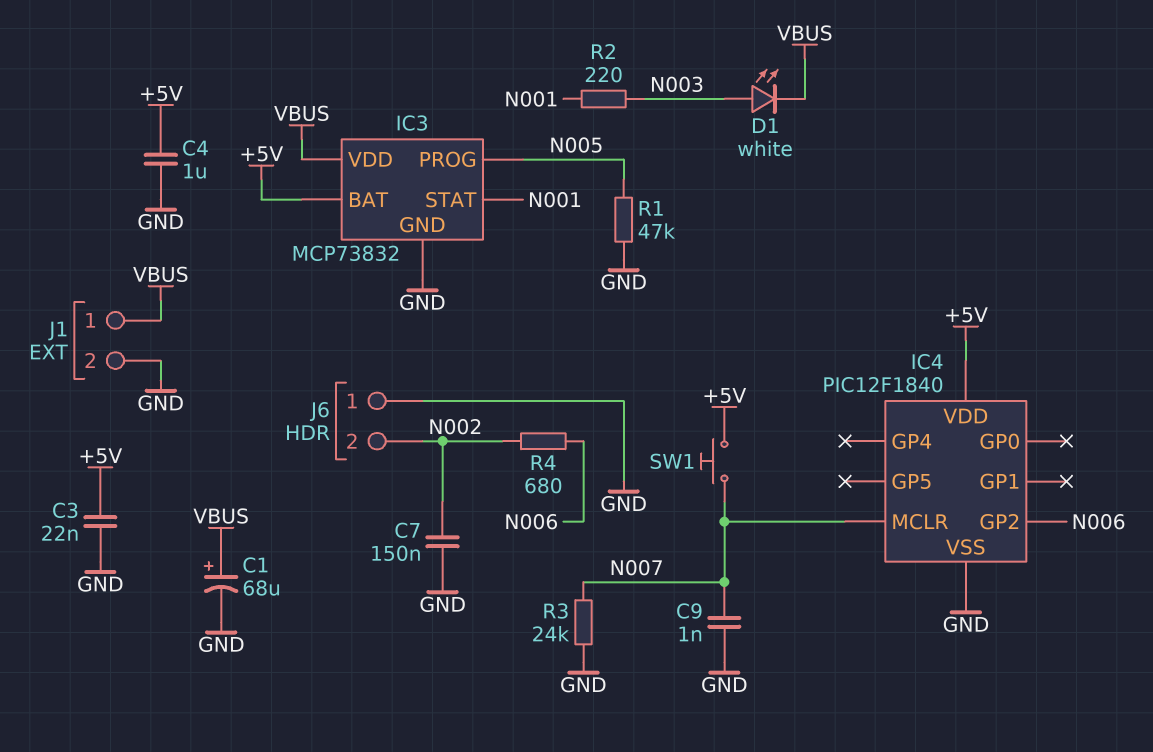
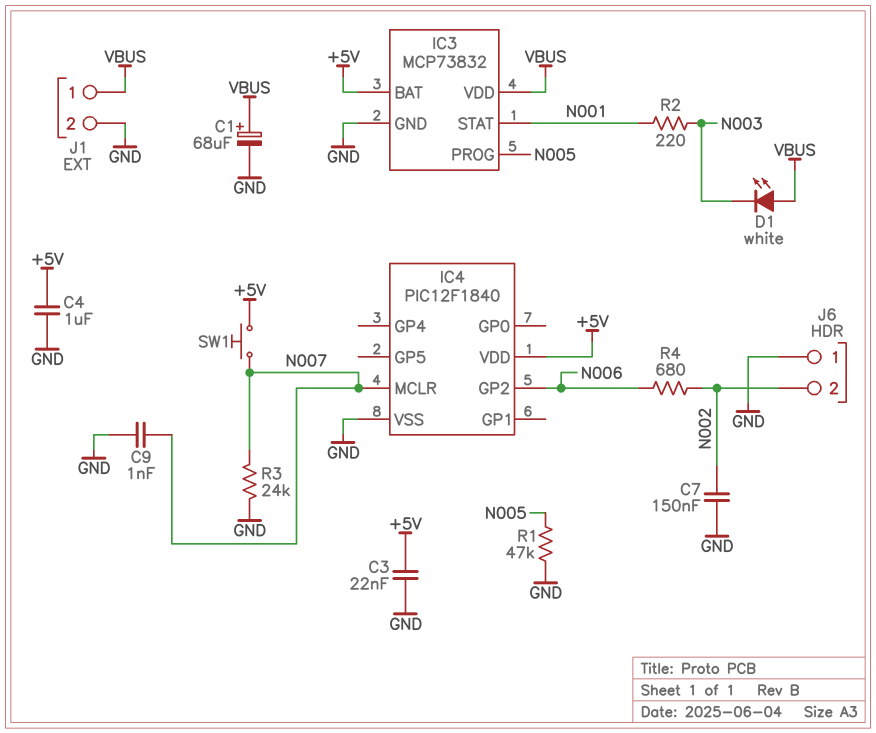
D1: LED white (A N003, K VBUS) -> LED white (A VBUS, K N003)

